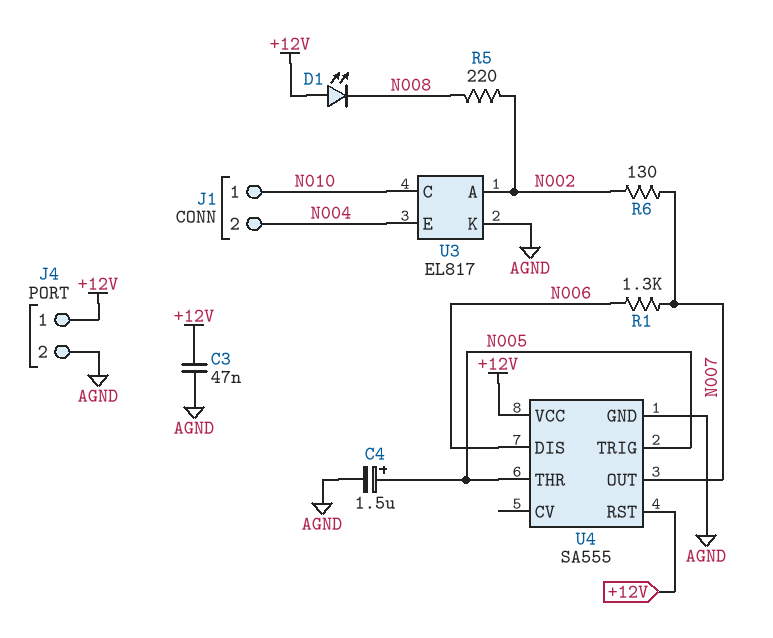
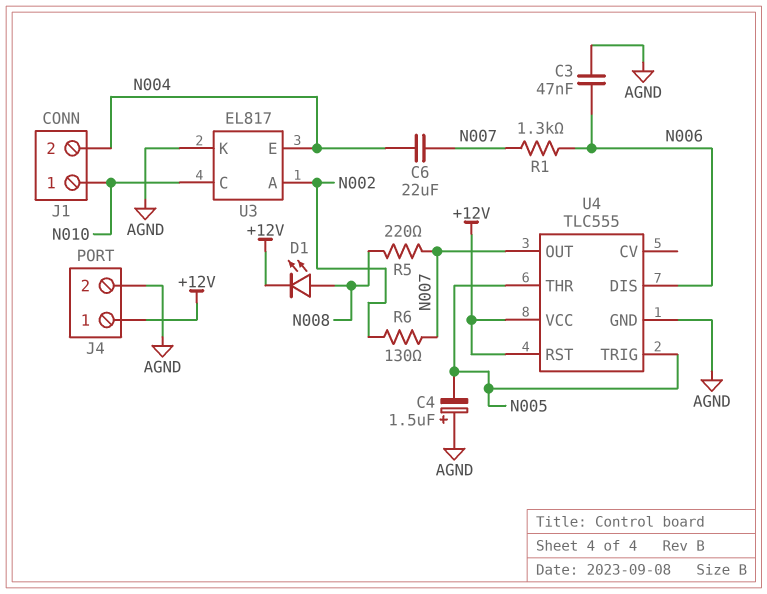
C3: 47nF (+12V, AGND) -> 47nF (AGND, N006)
C4: 1.5uF (plus N005, minus AGND) -> 1.5uF (plus AGND, minus N005)
C6: none -> 22uF (N004, N007)
D1: LED (A +12V, K N008) -> LED (A N008, K +12V)
R5: 220 (N002, N008) -> 220 (N007, N008)
U4: SA555 -> TLC555

